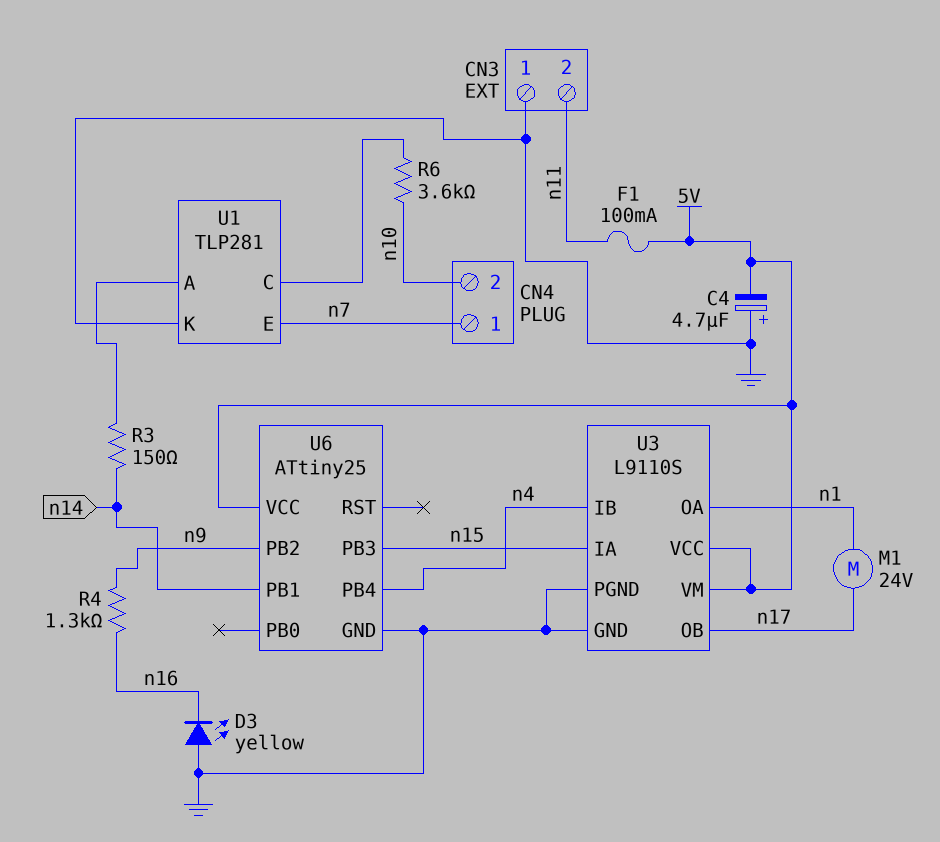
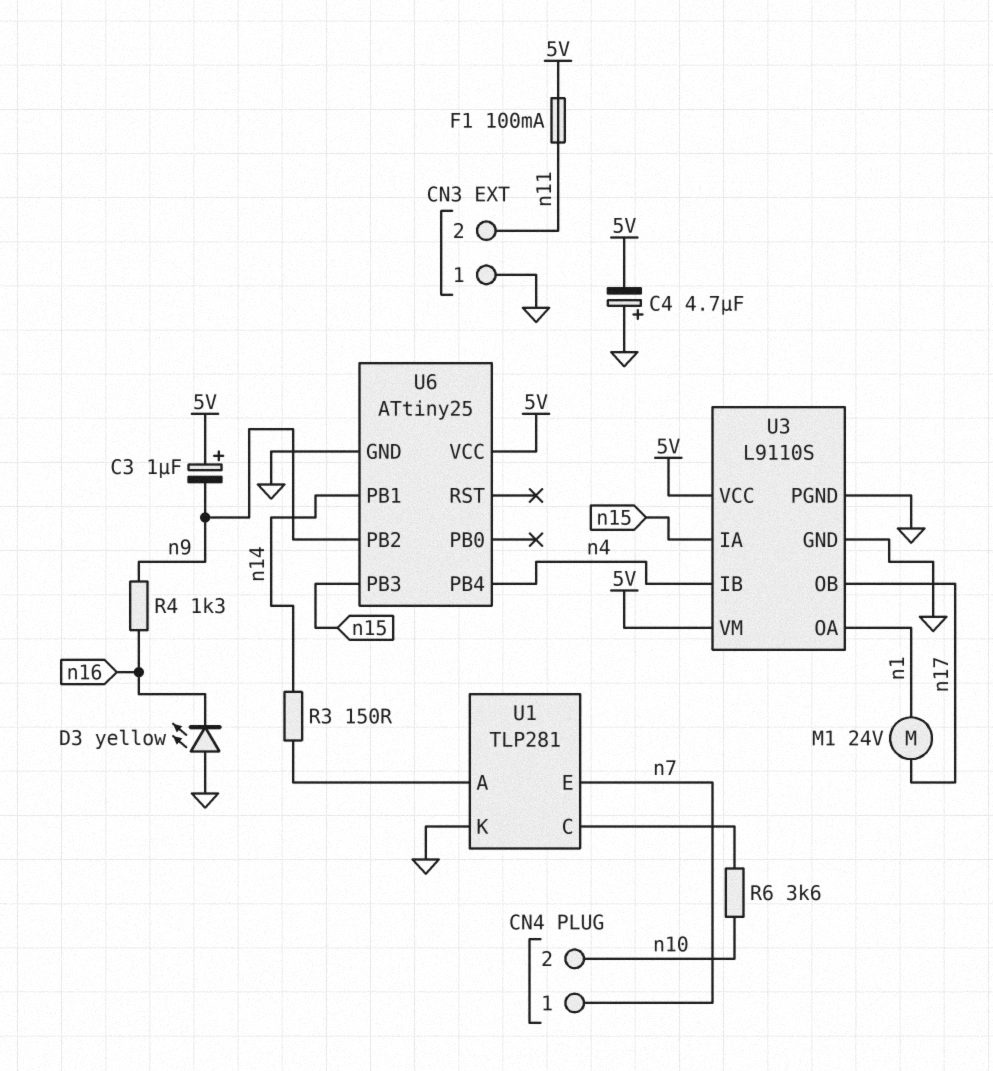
C3: none -> 1uF (plus 5V, minus n9)

